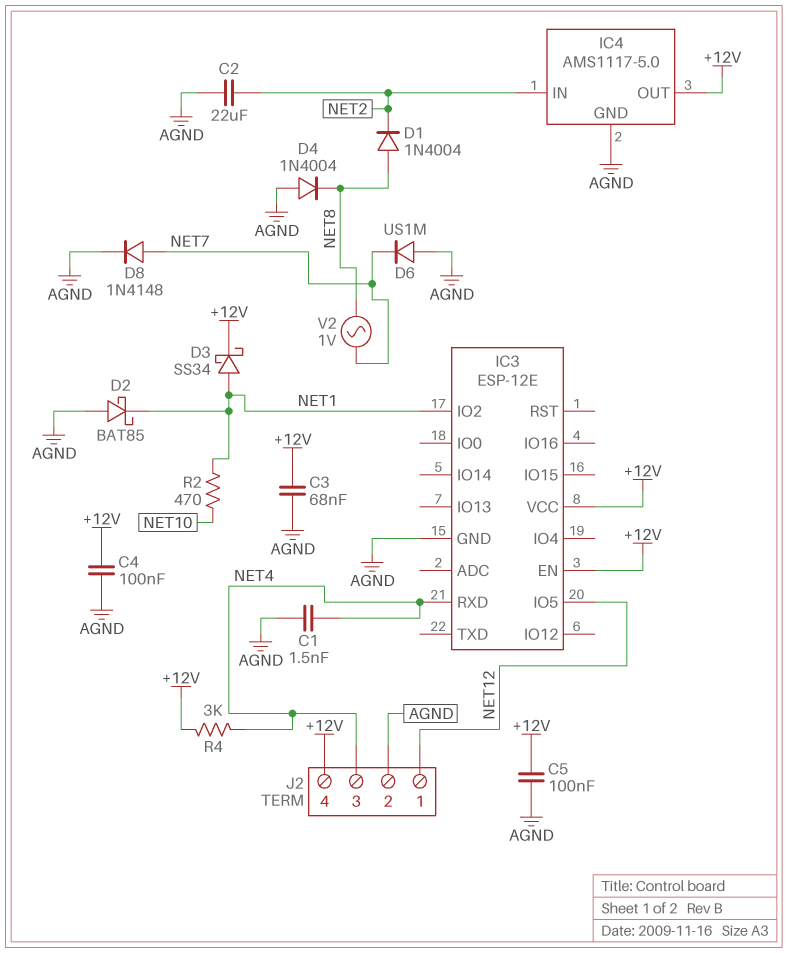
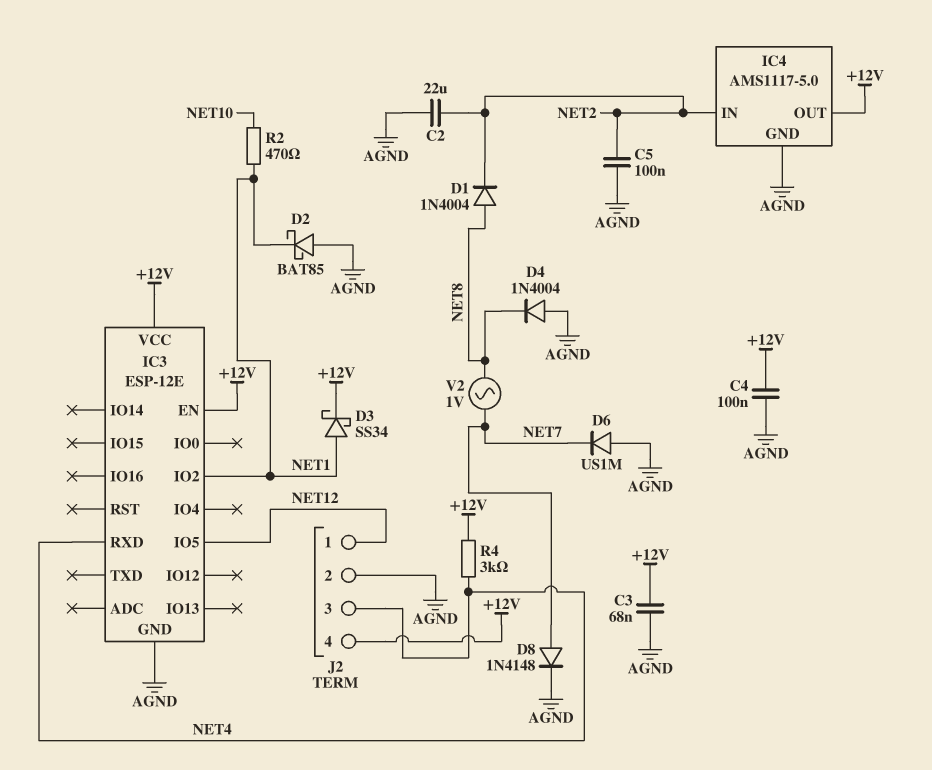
C1: 1.5nF (AGND, NET4) -> none
C5: 100nF (+12V, AGND) -> 100nF (AGND, NET2)

